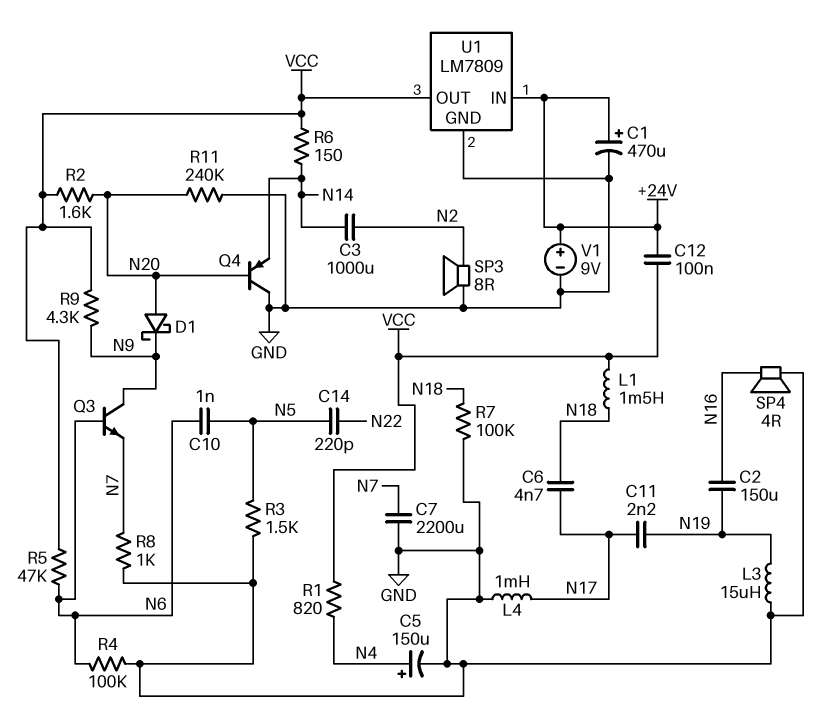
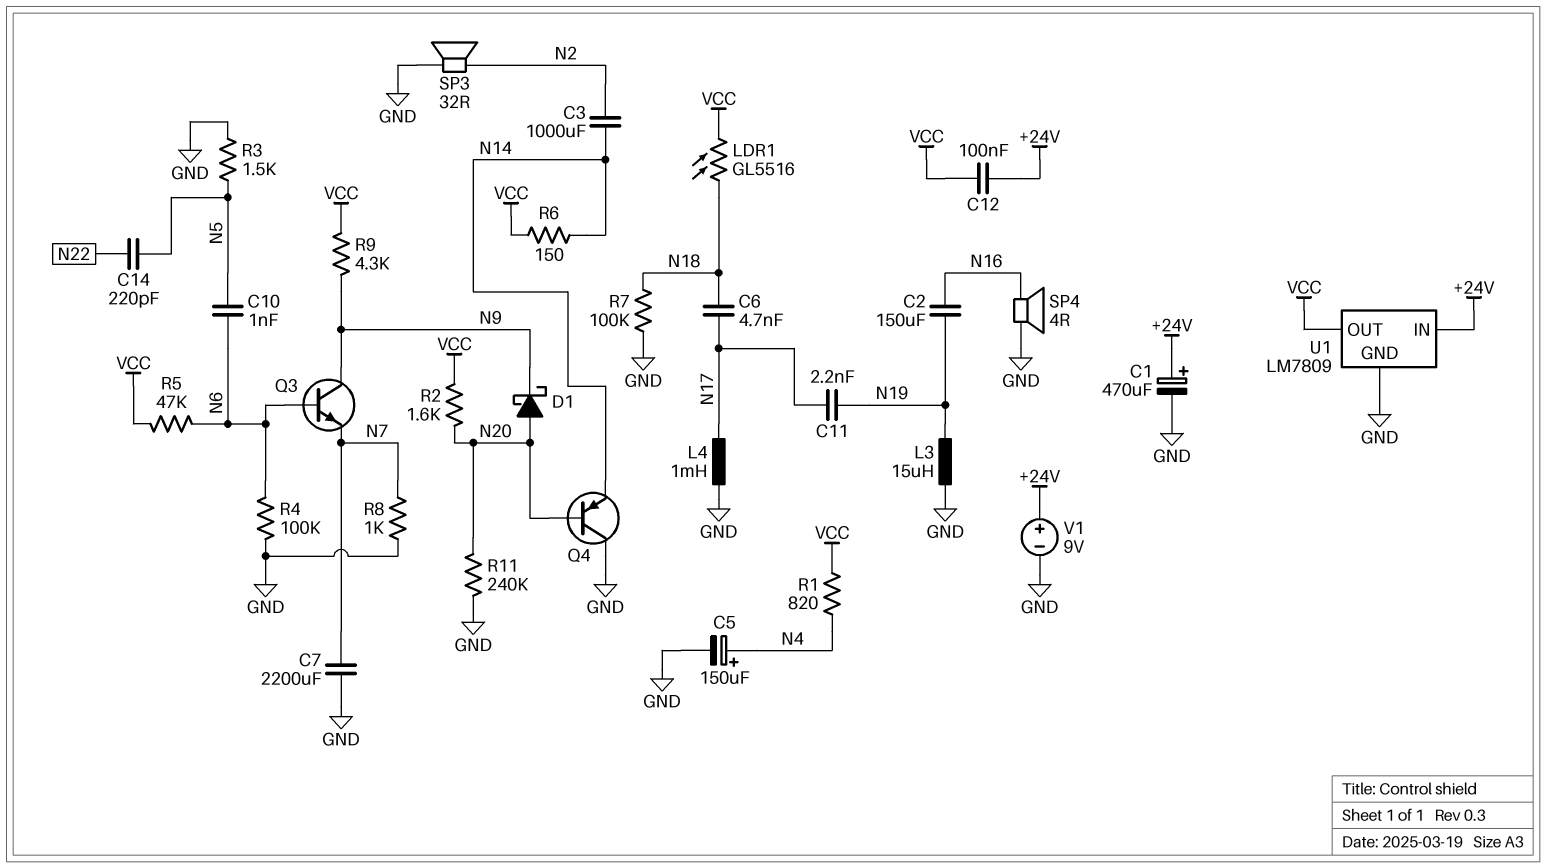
L1: 1.5mH (N18, VCC) -> none
LDR1: none -> GL5516 (N18, VCC)
SP3: speaker 8R (GND, N2) -> speaker 32R (GND, N2)

